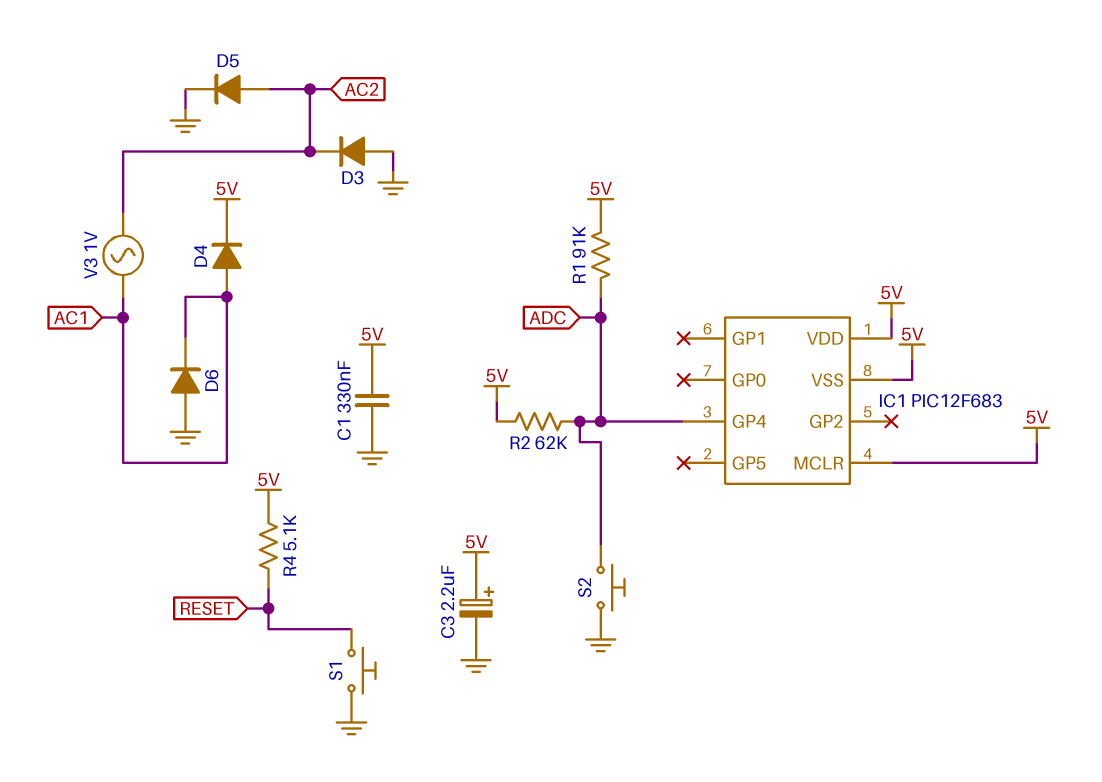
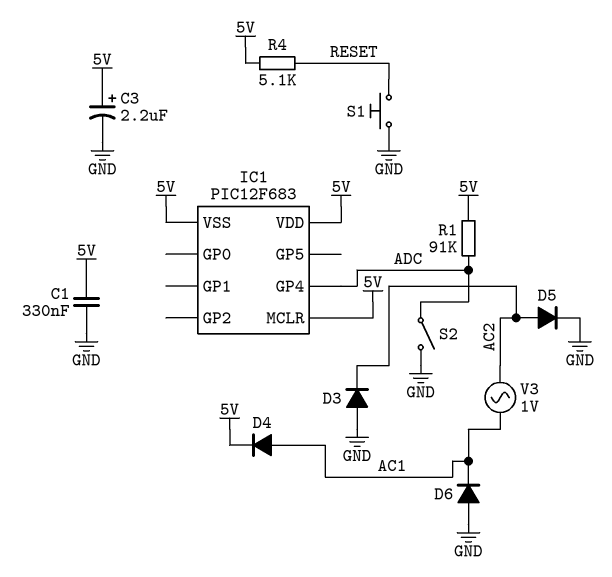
R2: 62k (5V, ADC) -> none
S2: button (ADC, GND) -> switch (ADC, GND)

